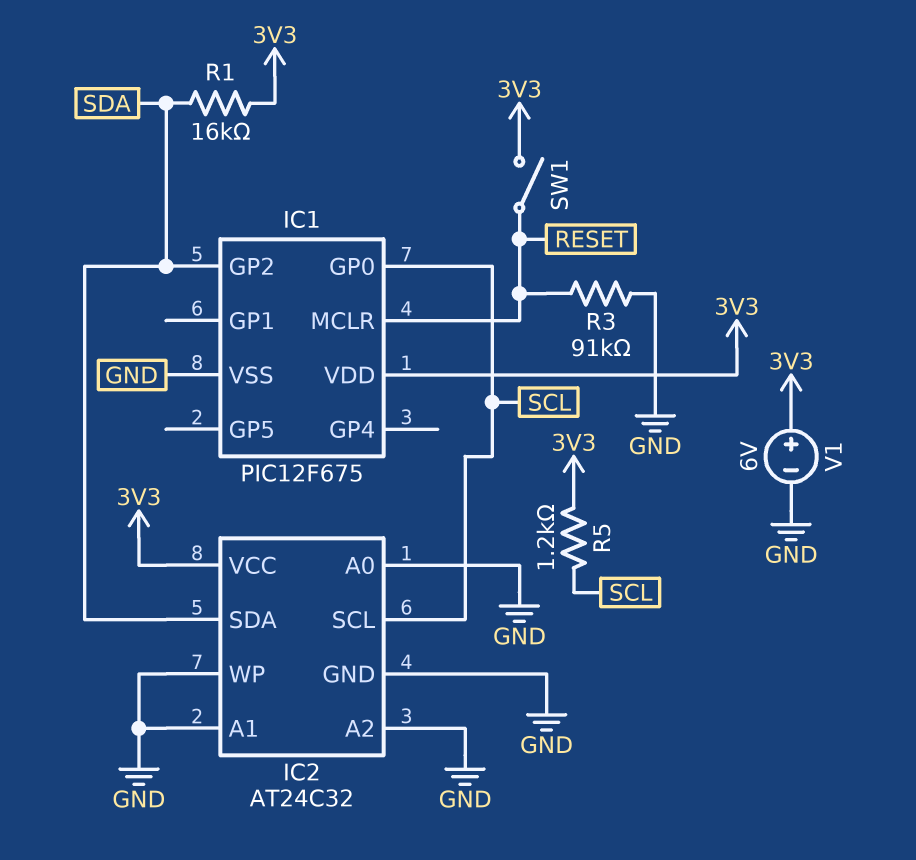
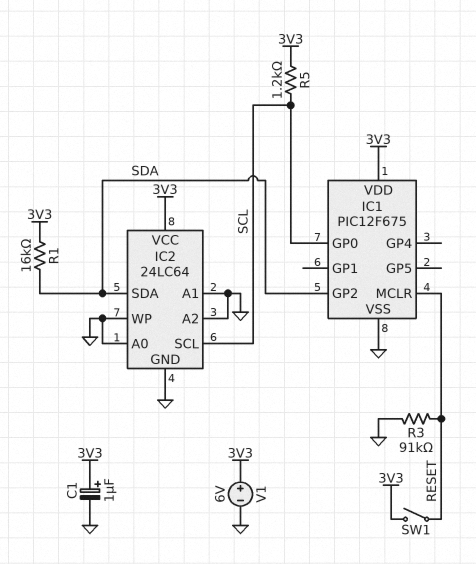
C1: none -> 1uF (plus 3V3, minus GND)
IC2: AT24C32 -> 24LC64

